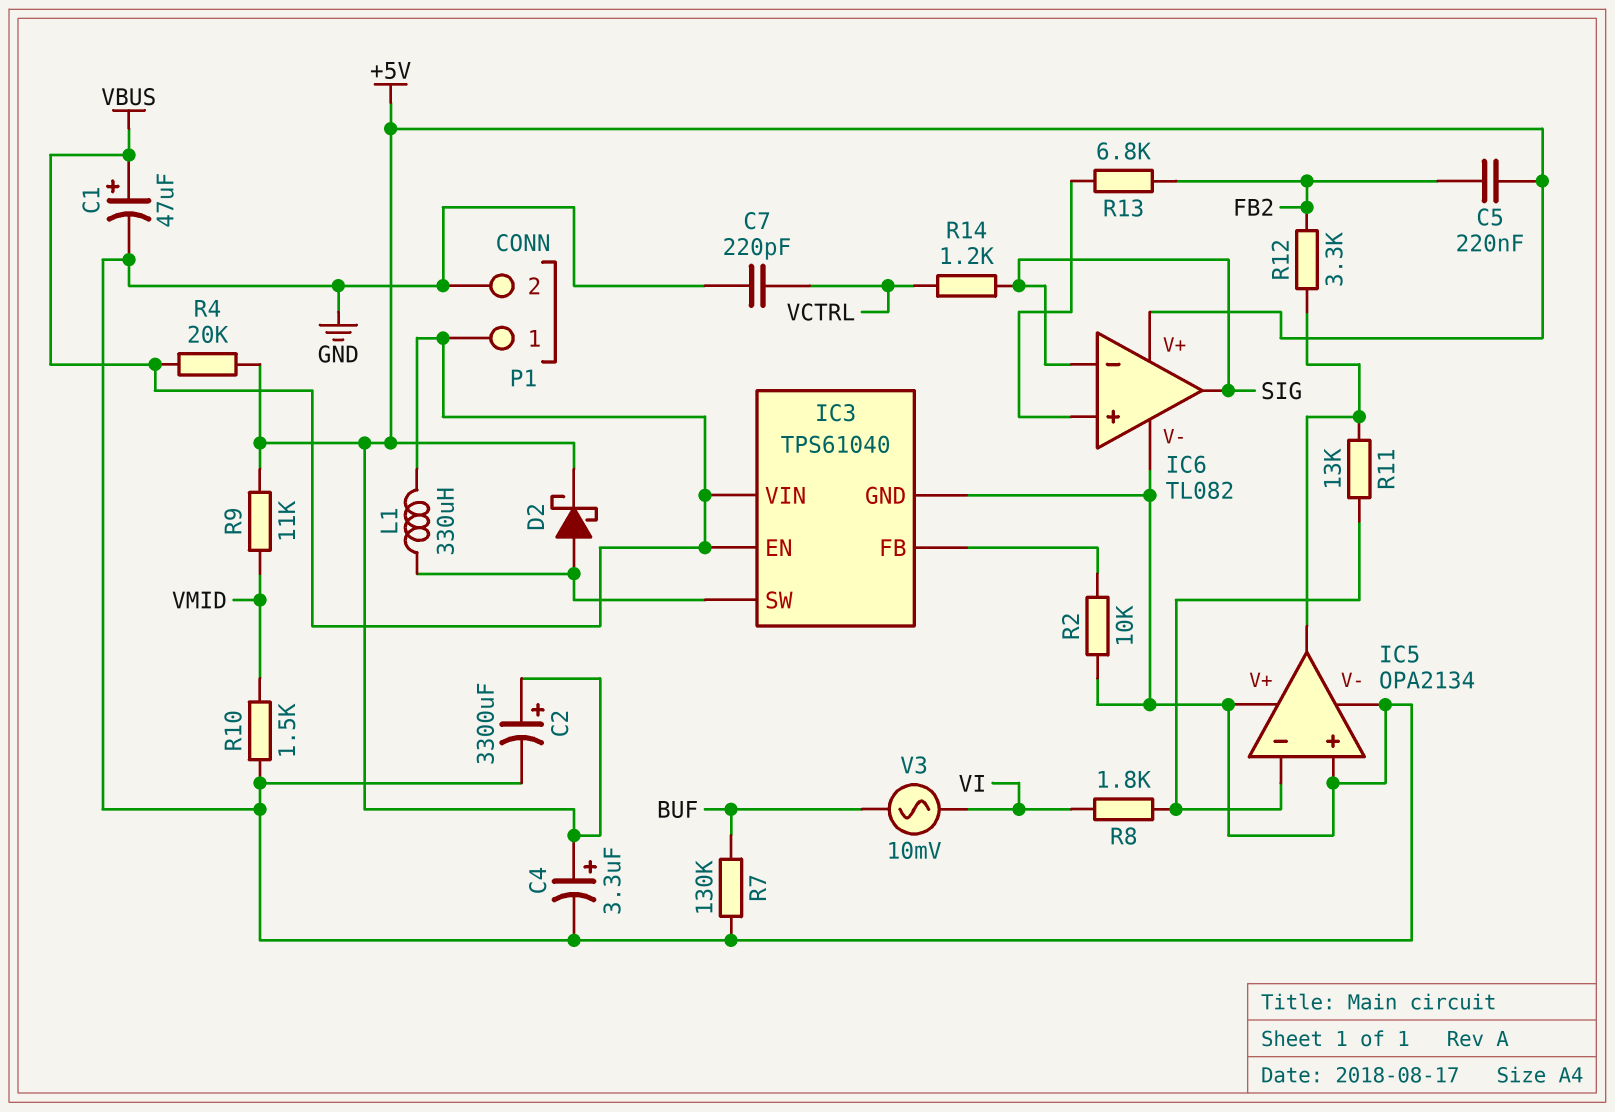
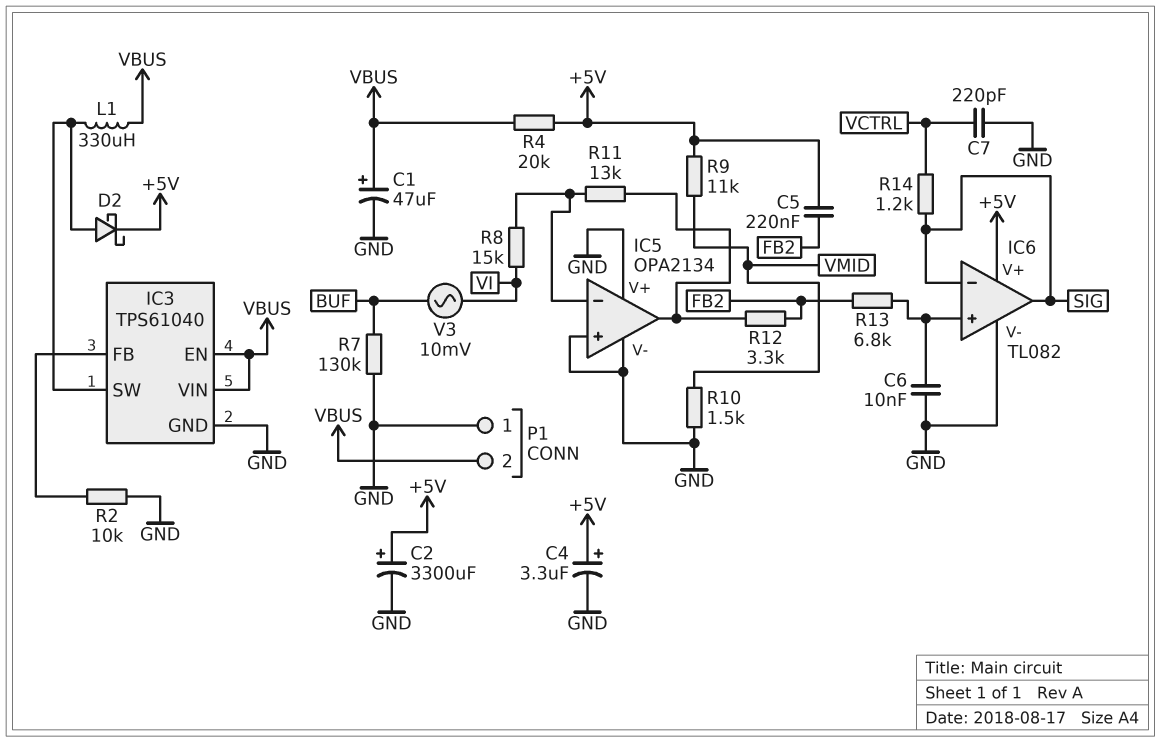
C6: none -> 10nF (GND, IC6/in+)
P1 pin 1: VBUS -> GND
P1 pin 2: GND -> VBUS
R8: 1.8k (IC5/in-, VI) -> 15k (IC5/in-, VI)

